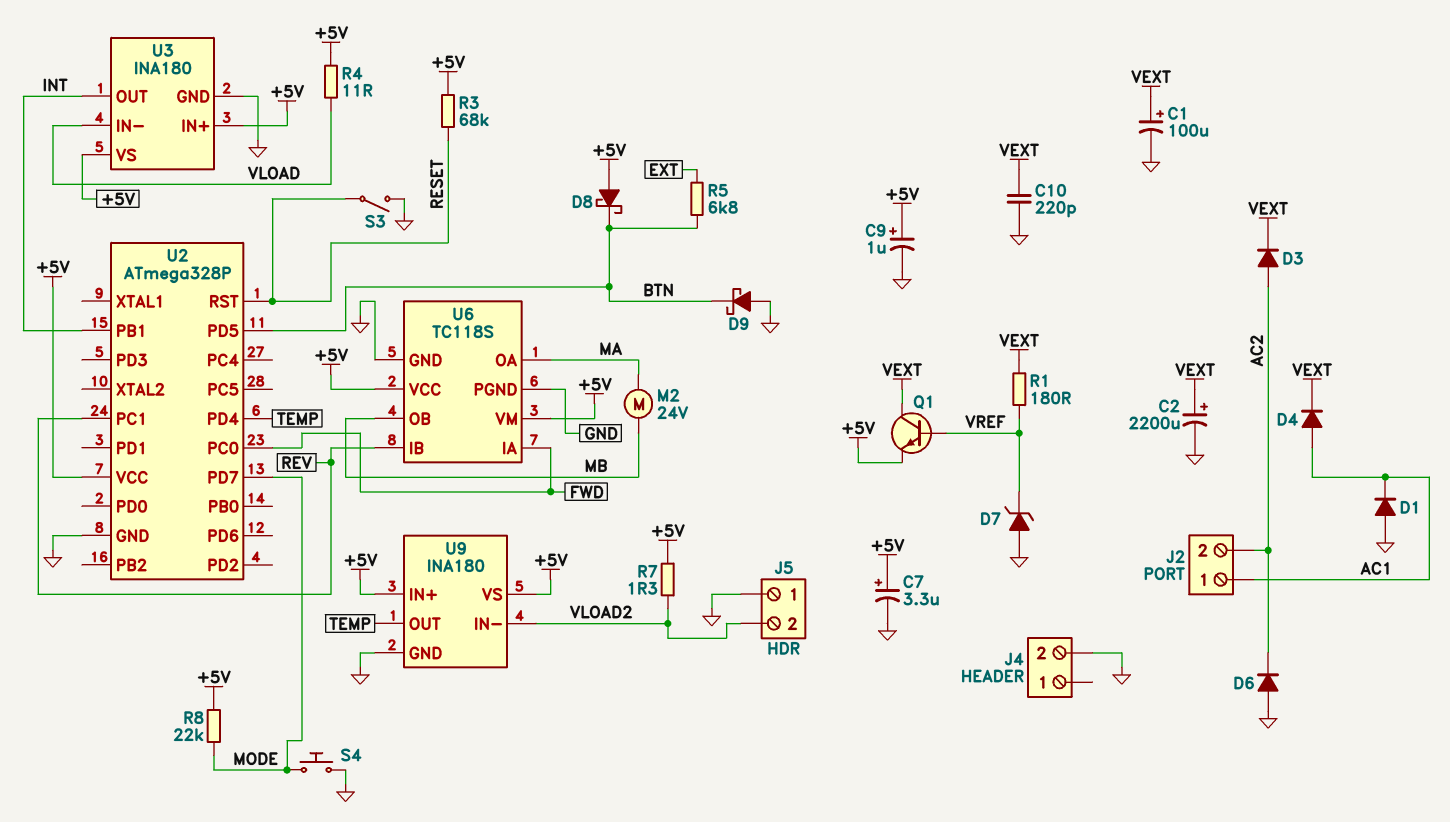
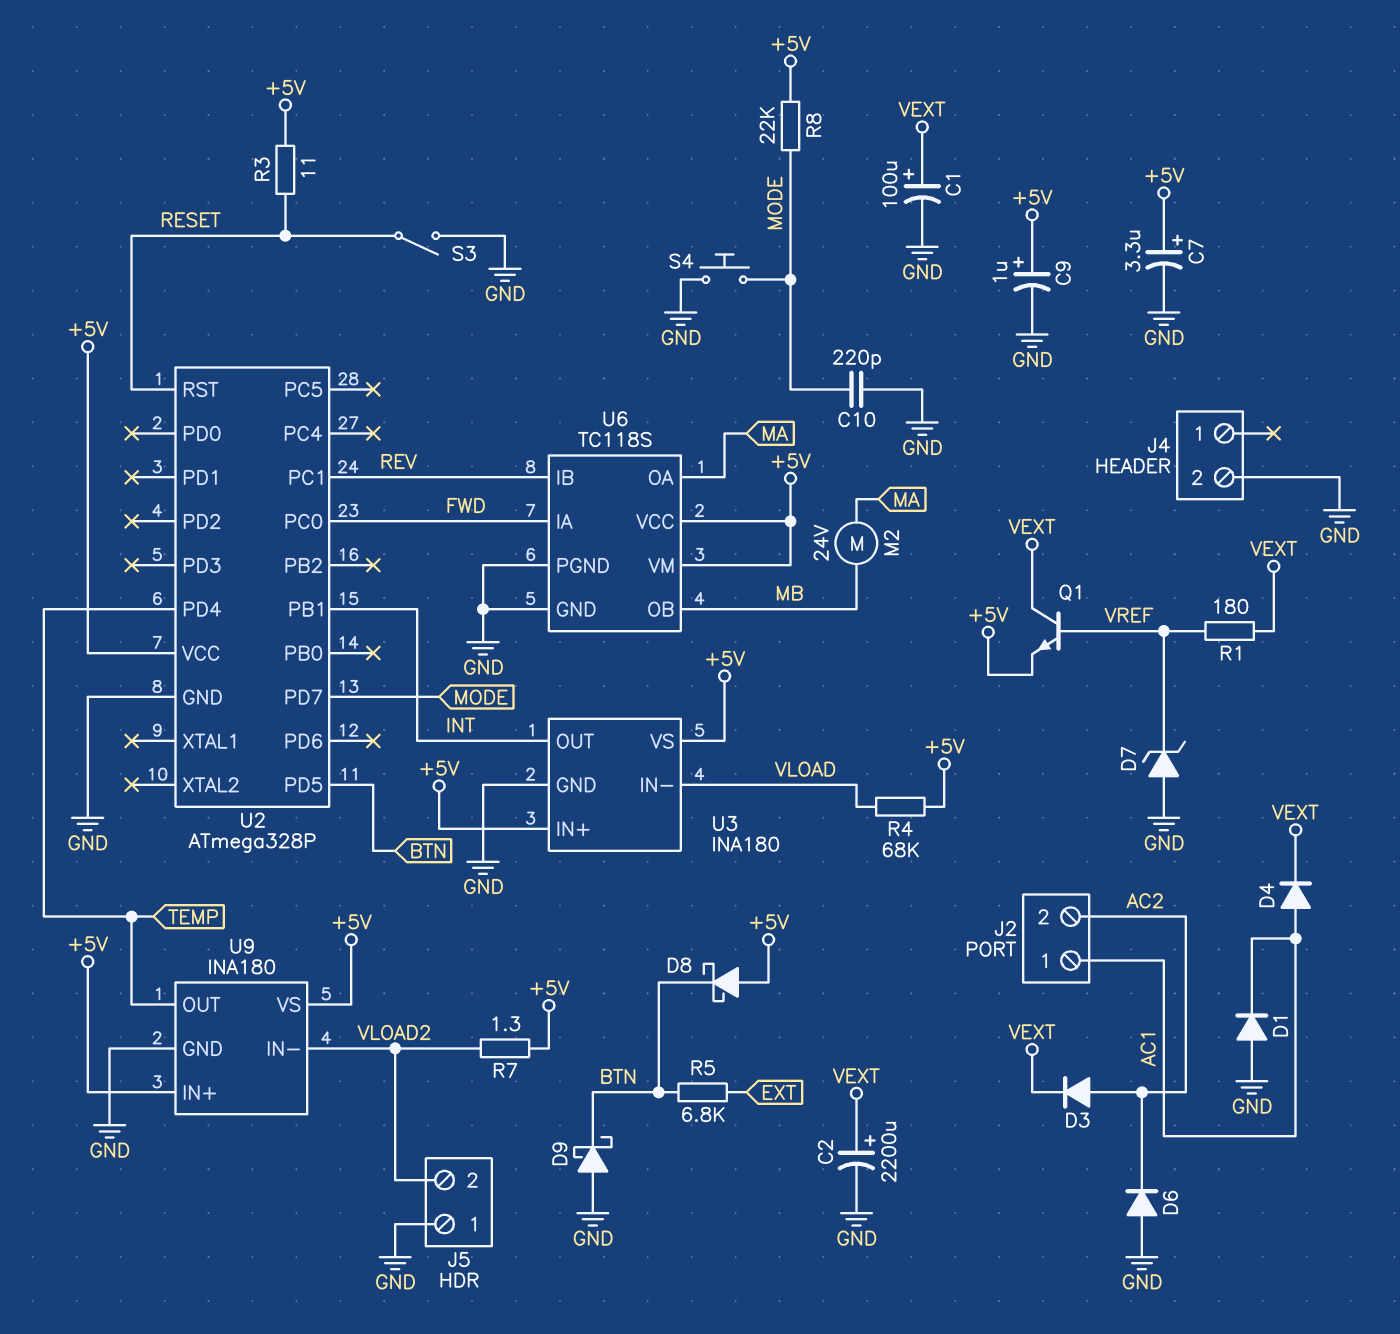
C10: 220pF (GND, VEXT) -> 220pF (GND, MODE)
R3: 68k (+5V, RESET) -> 11 (+5V, RESET)
R4: 11 (+5V, VLOAD) -> 68k (+5V, VLOAD)

